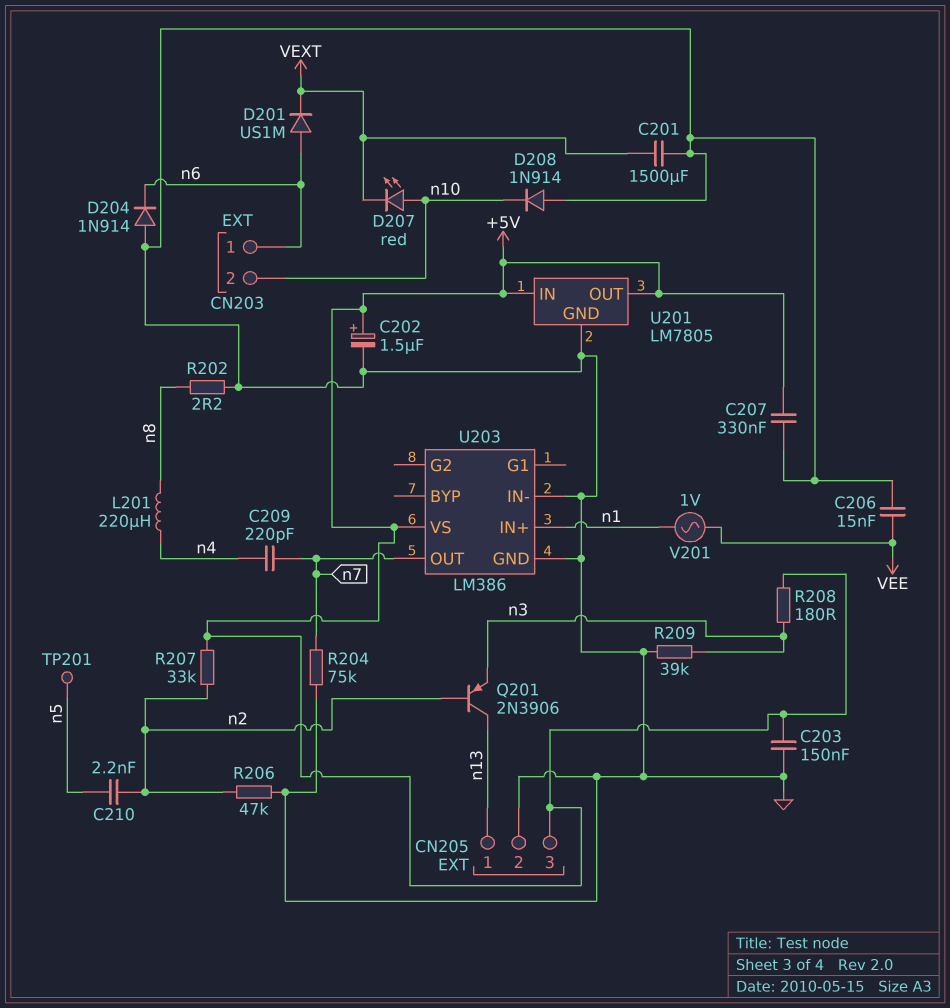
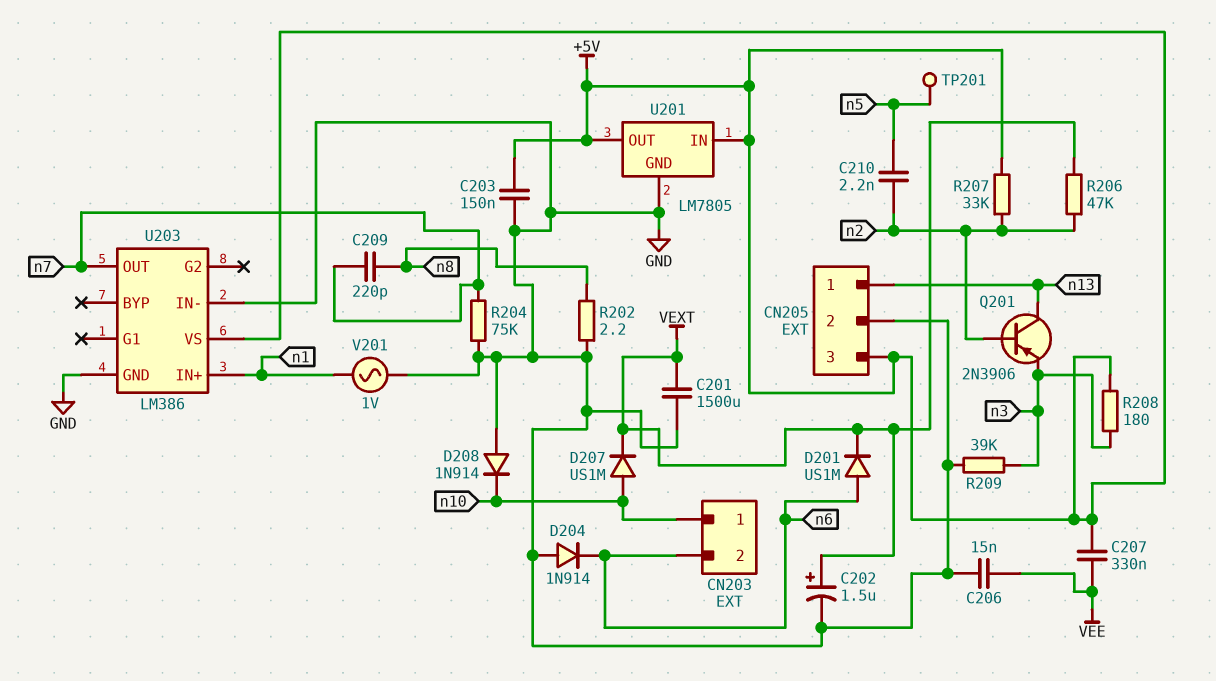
C202: 1.5uF (plus +5V, minus GND) -> 1.5uF (plus VEXT, minus GND)
C207: 330nF (+5V, GND) -> 330nF (+5V, VEE)
C209: 220pF (n4, n7) -> 220pF (n7, n8)
CN203 pin 1: n6 -> n10
CN203 pin 2: n10 -> n6
D207: LED red (A n10, K VEXT) -> diode US1M (A n10, K VEXT)
L201: 220uH (n4, n8) -> none
R206: 47k (GND, n2) -> 47k (VEXT, n2)
V201: AC 1V (VEE, n1) -> AC 1V (GND, n1)

